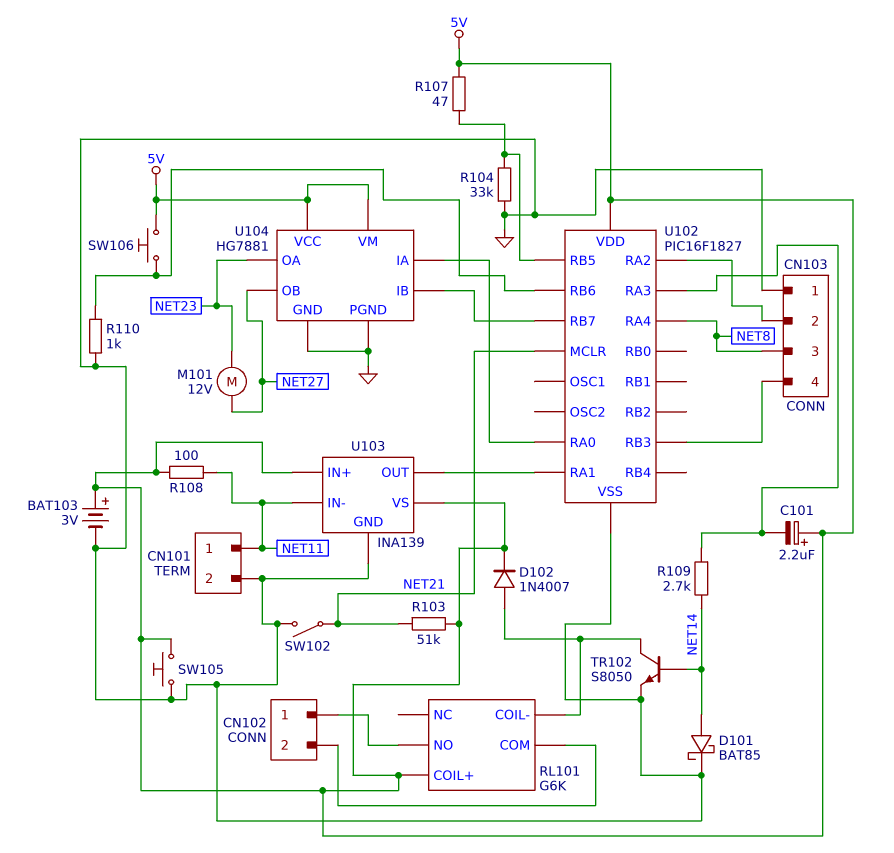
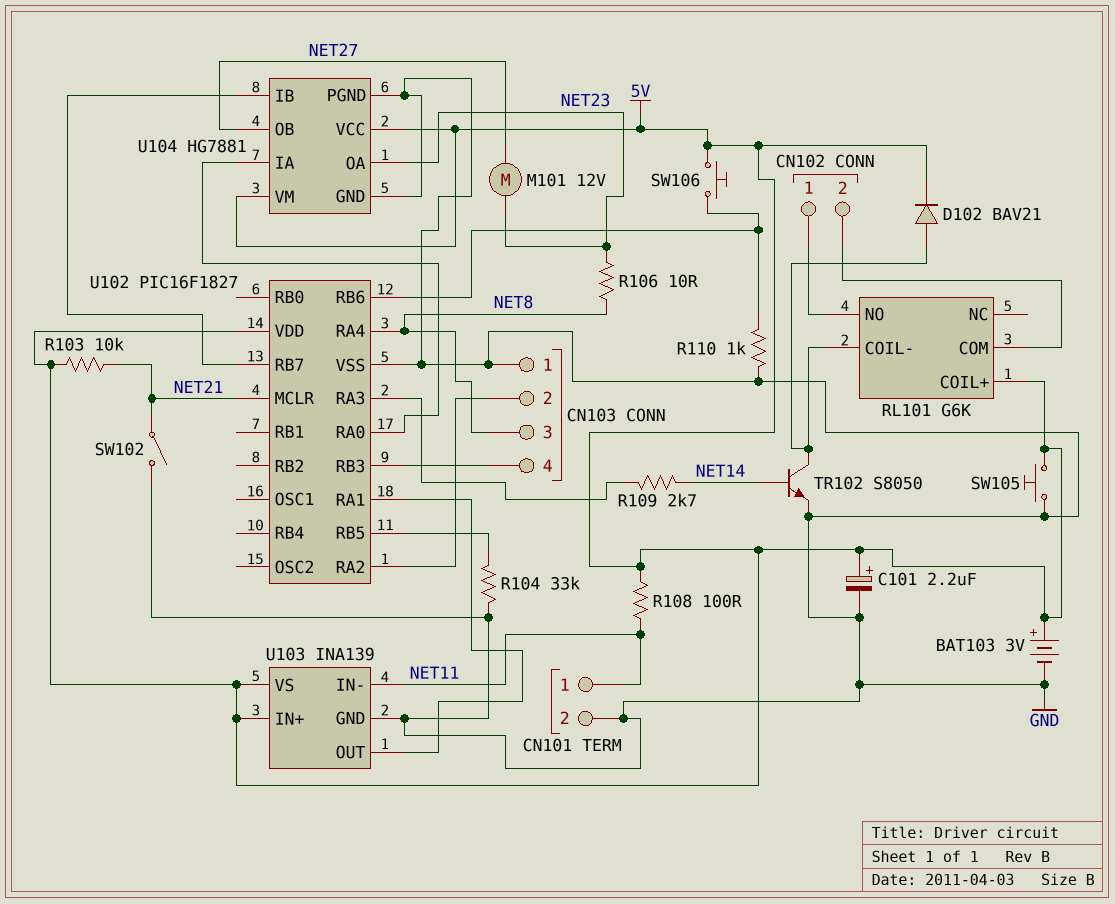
C101: 2.2uF (plus 5V, minus U102/RA3) -> 2.2uF (plus 5V, minus GND)
D101: schottky BAT85 (A NET14, K GND) -> none
D102: diode 1N4007 (A RL101/COIL-, K 5V) -> diode BAV21 (A RL101/COIL-, K 5V)
R103: 51k (5V, NET21) -> 10k (5V, NET21)
R106: none -> 10 (NET8, NET23)
R107: 47 (5V, U102/RB5) -> none

